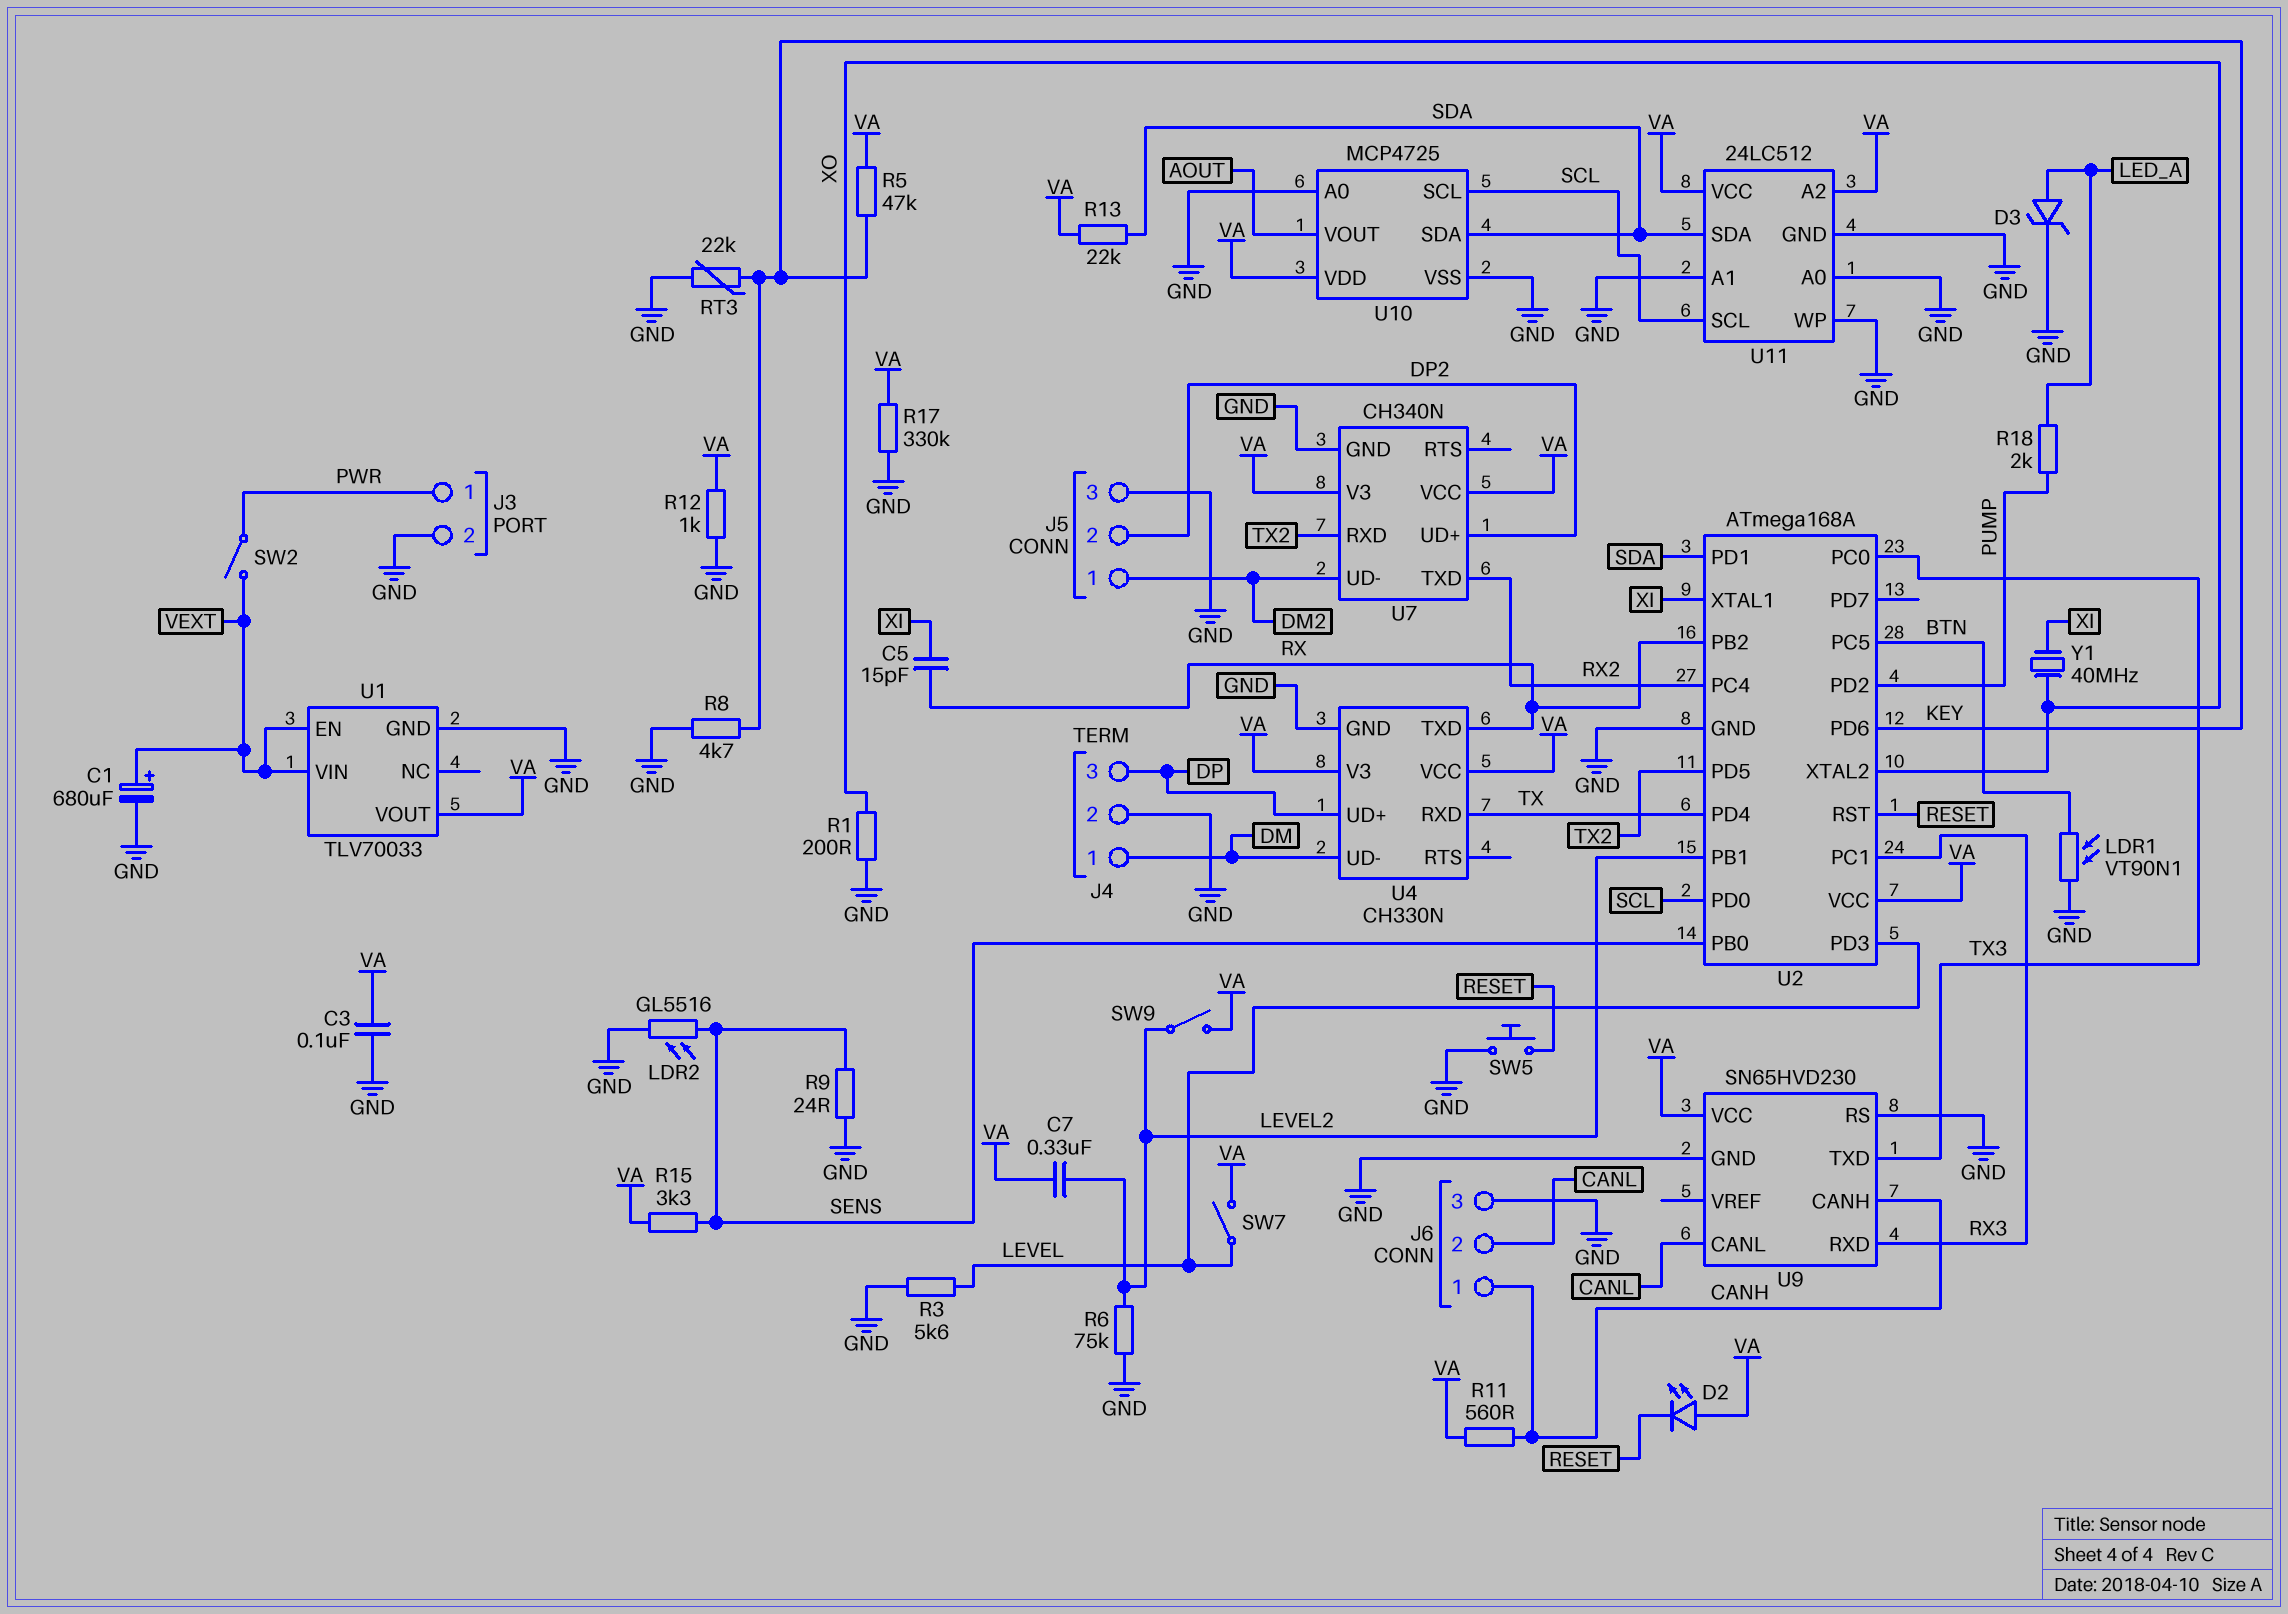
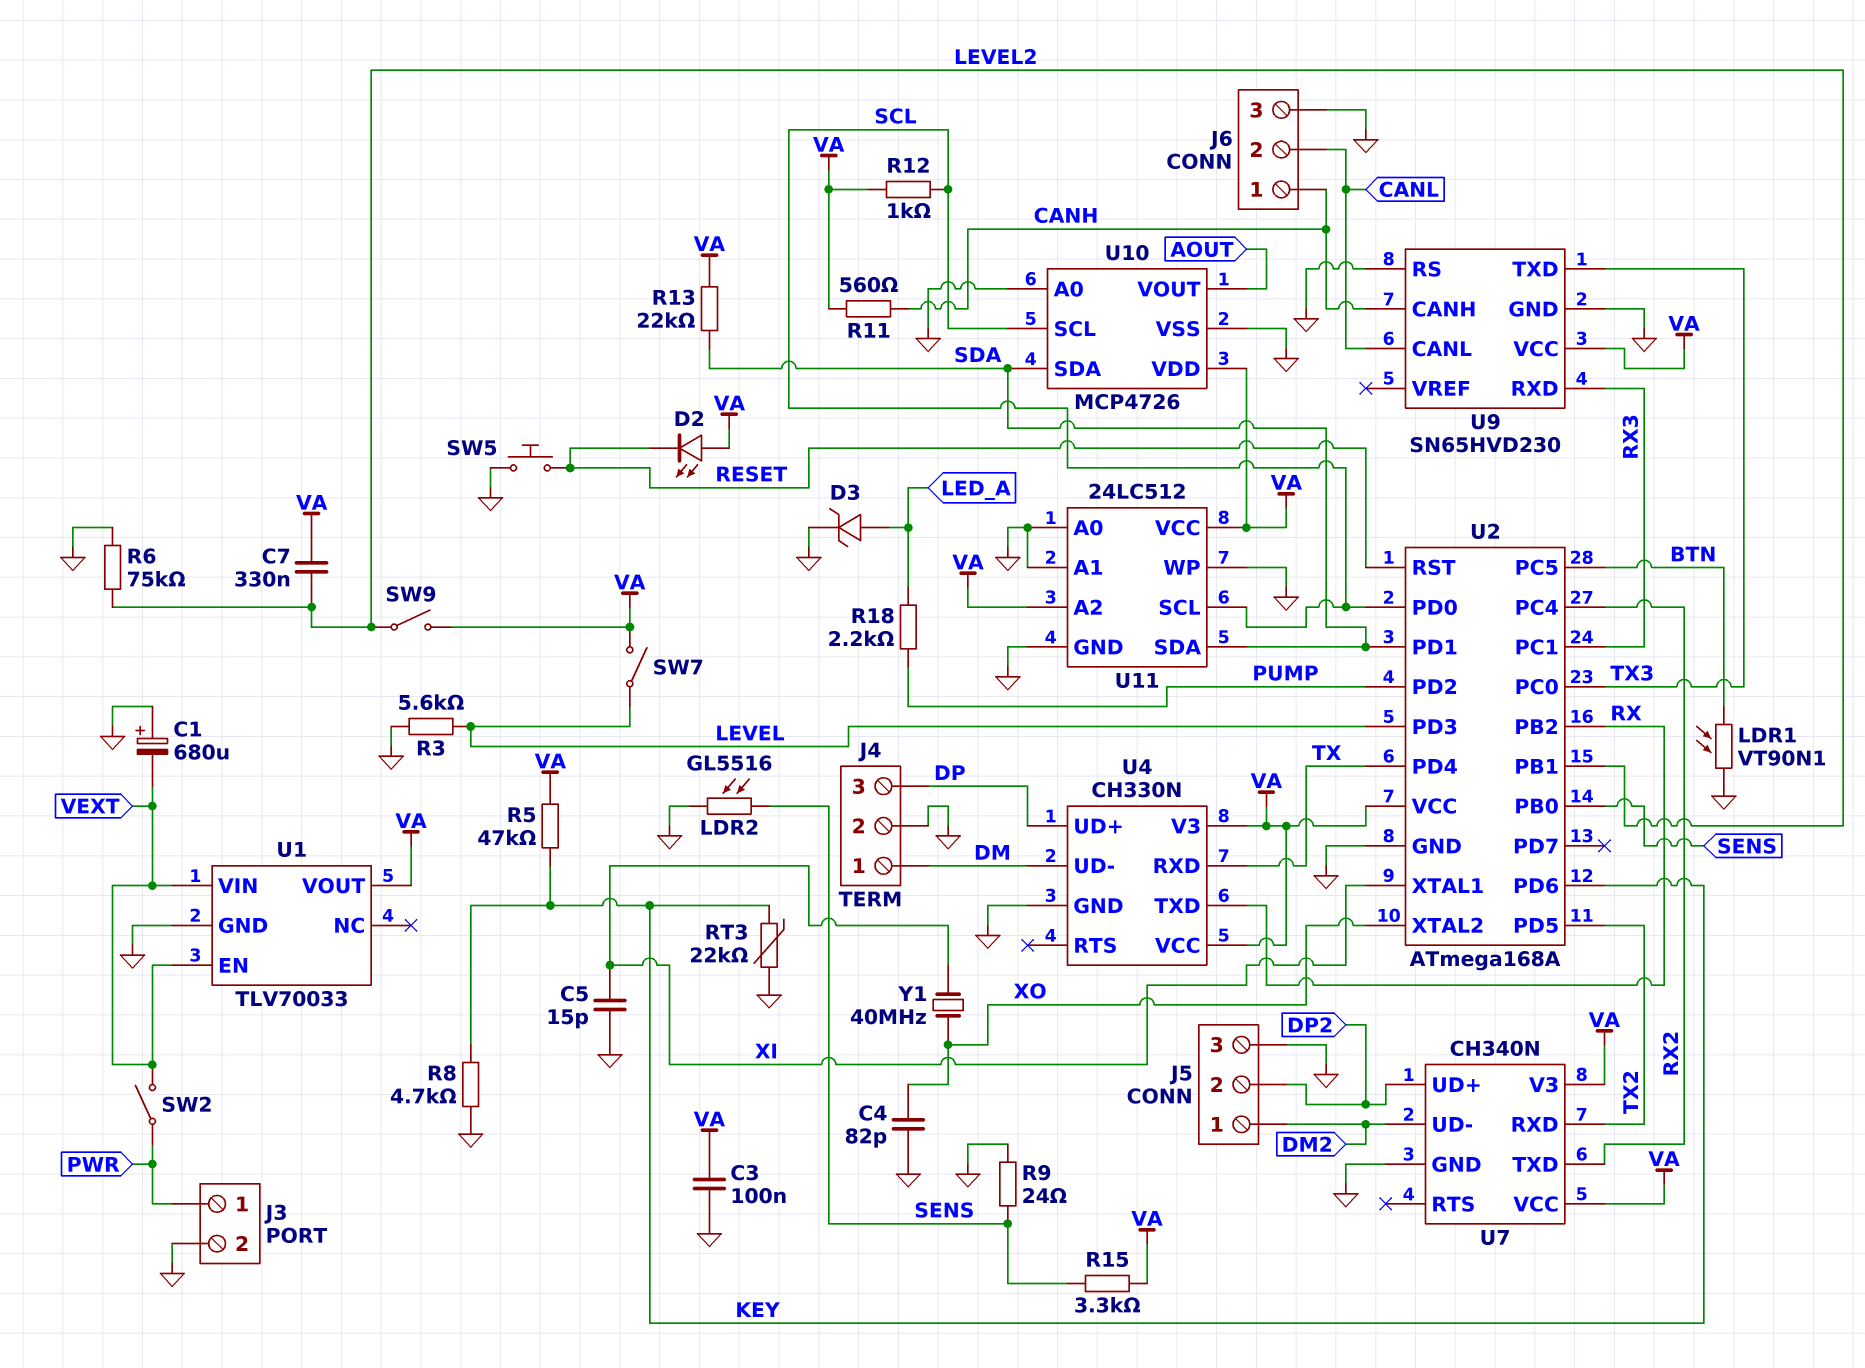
C1: 680uF (plus VEXT, minus GND) -> 680uF (plus GND, minus VEXT)
C4: none -> 82pF (GND, XO)
C5: 15pF (RX, XI) -> 15pF (GND, XI)
R1: 200 (GND, XO) -> none
R12: 1k (GND, VA) -> 1k (SCL, VA)
R17: 330k (GND, VA) -> none
R18: 2k (LED_A, PUMP) -> 2.2k (LED_A, PUMP)
U10: MCP4725 -> MCP4726

